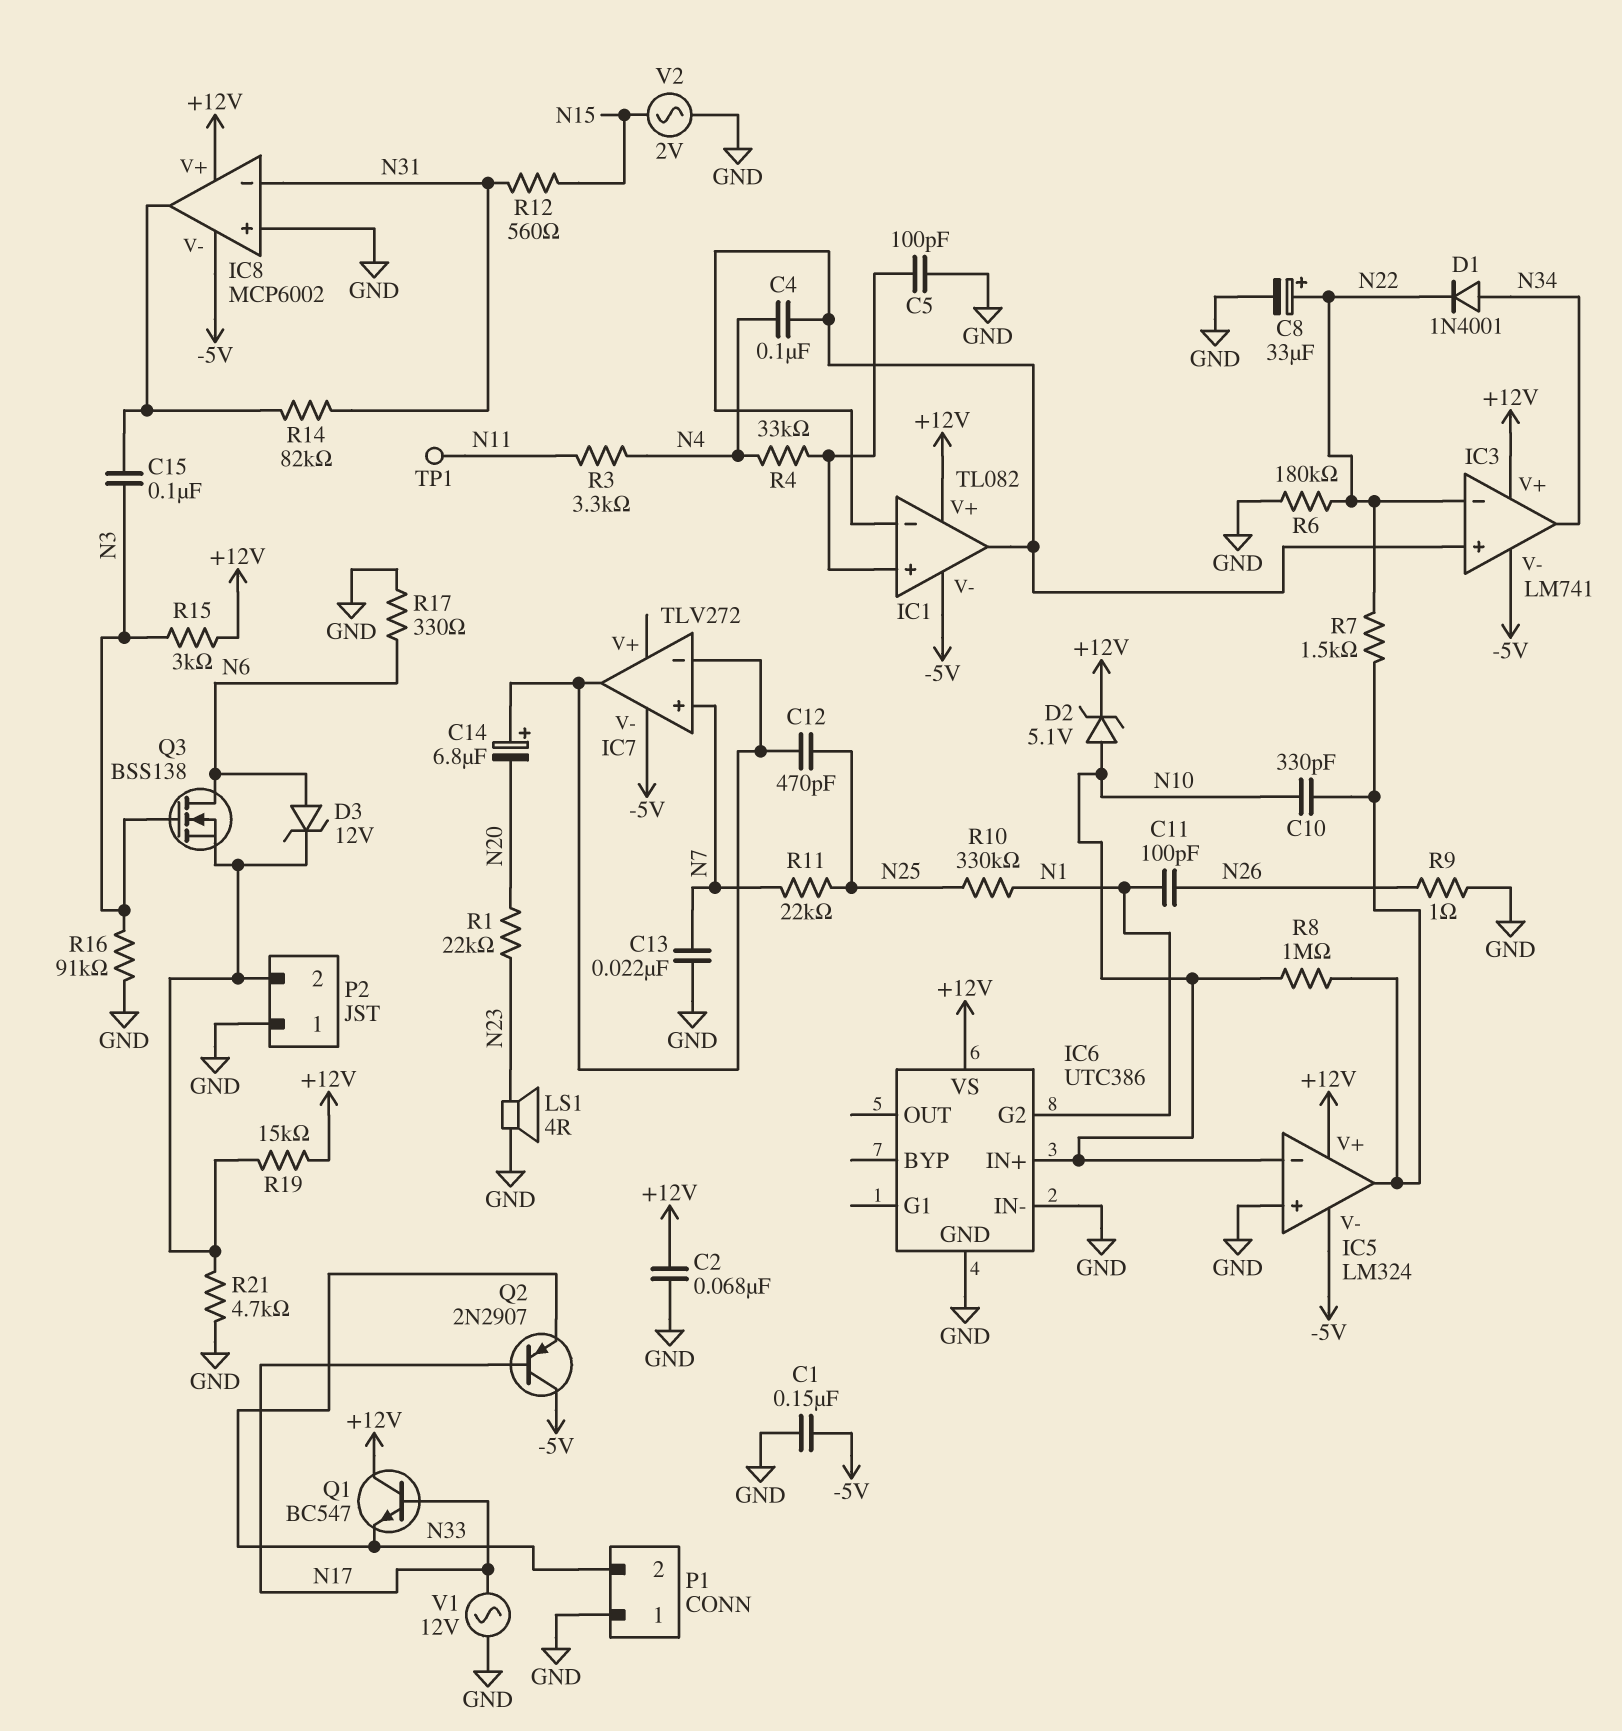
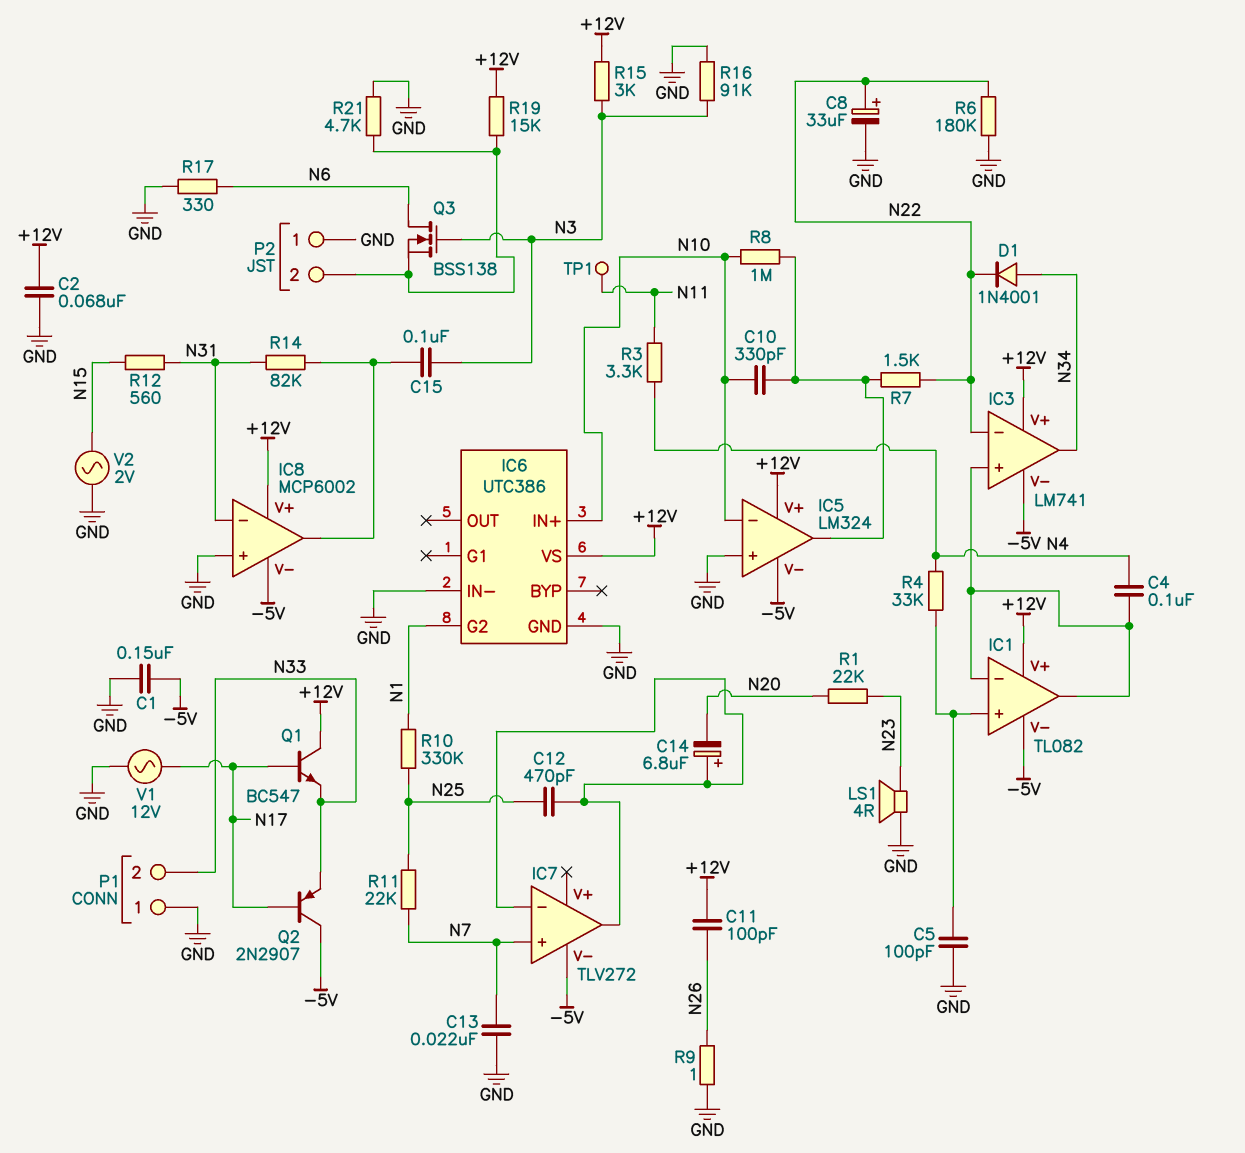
C11: 100pF (N1, N26) -> 100pF (+12V, N26)
D2: zener 5.1V (A N10, K +12V) -> none
D3: zener 12V (A N6, K P2/2) -> none

